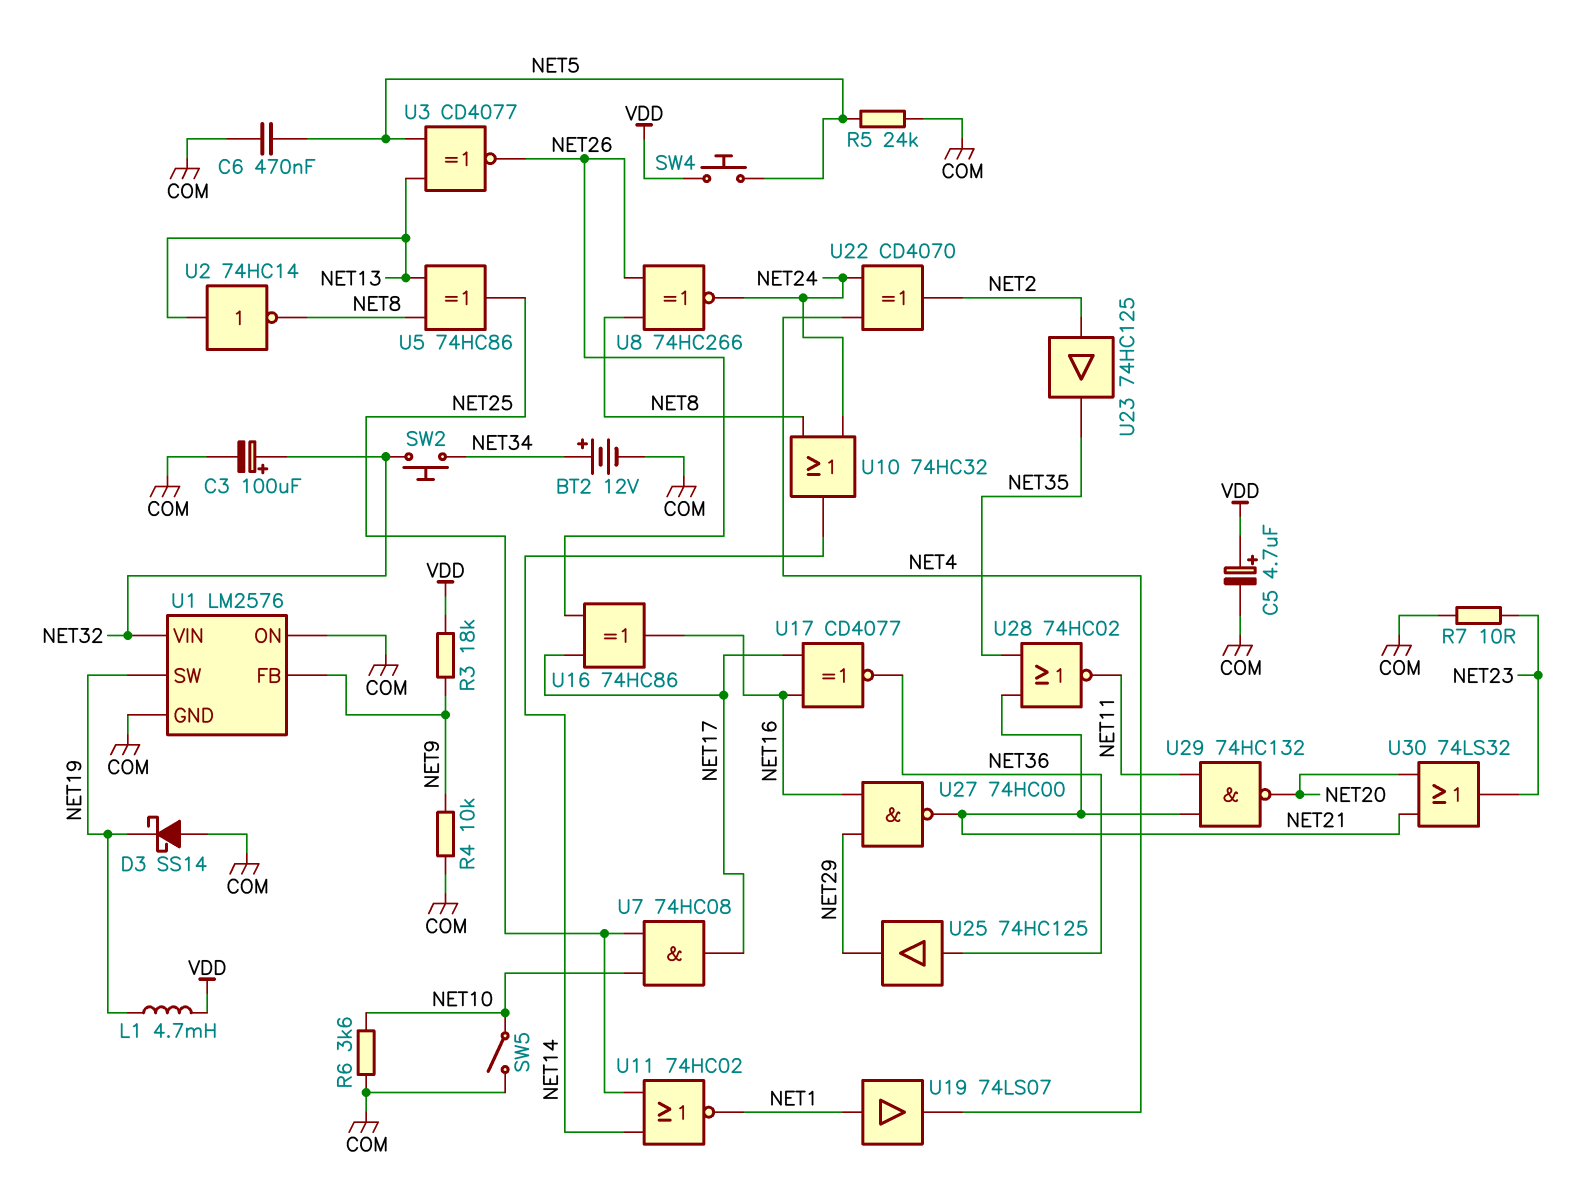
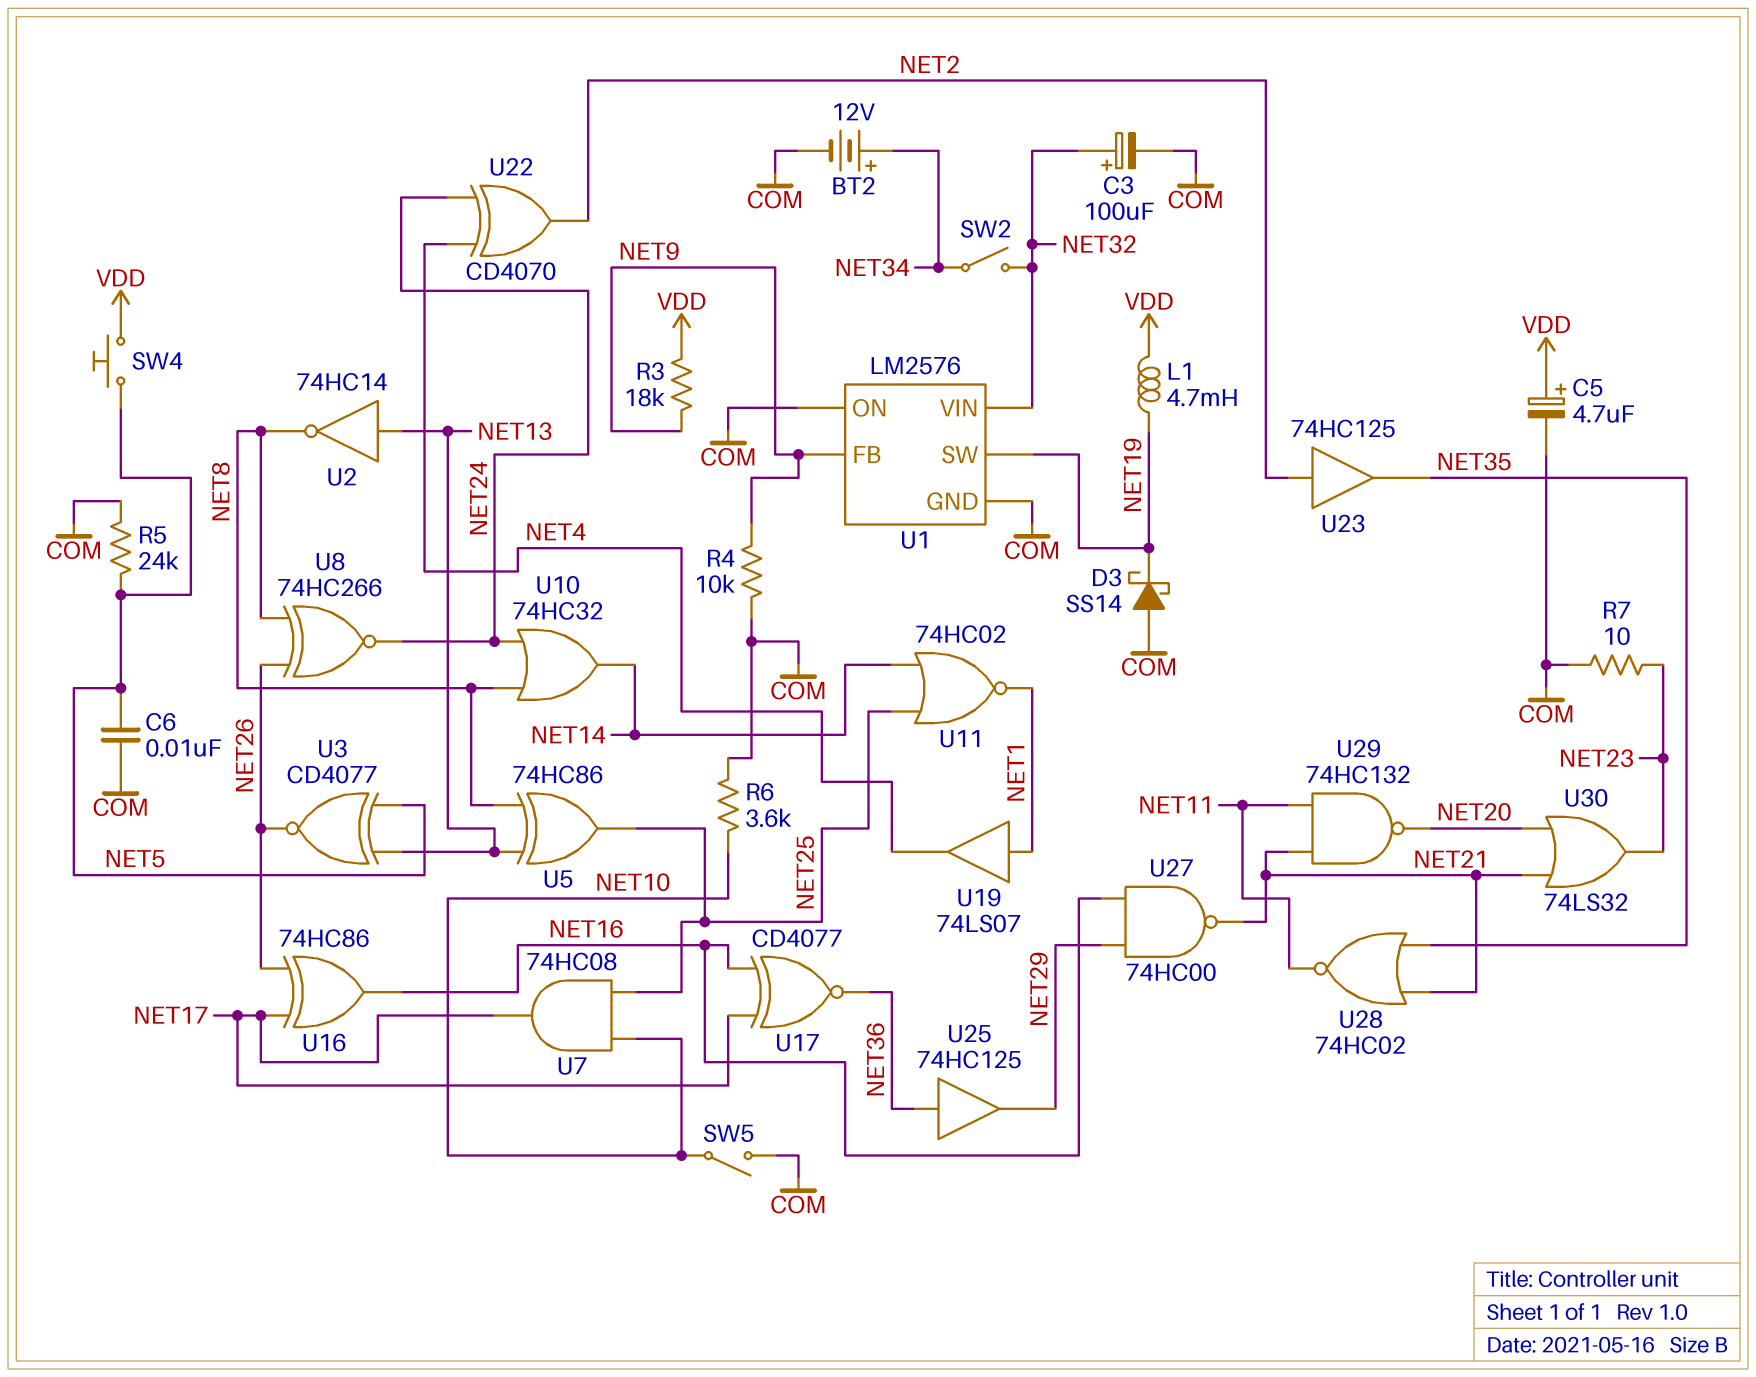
C6: 470nF (COM, NET5) -> 10nF (COM, NET5)
SW2: button (NET32, NET34) -> switch (NET32, NET34)

